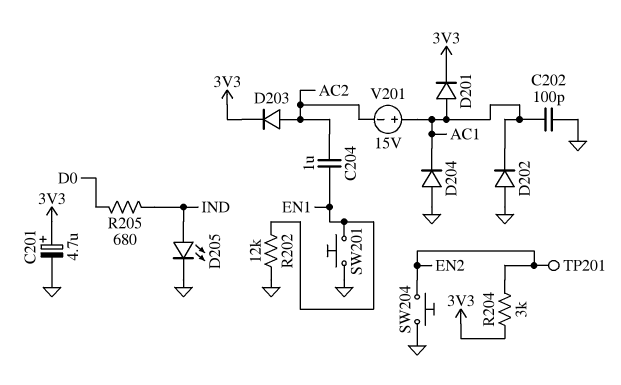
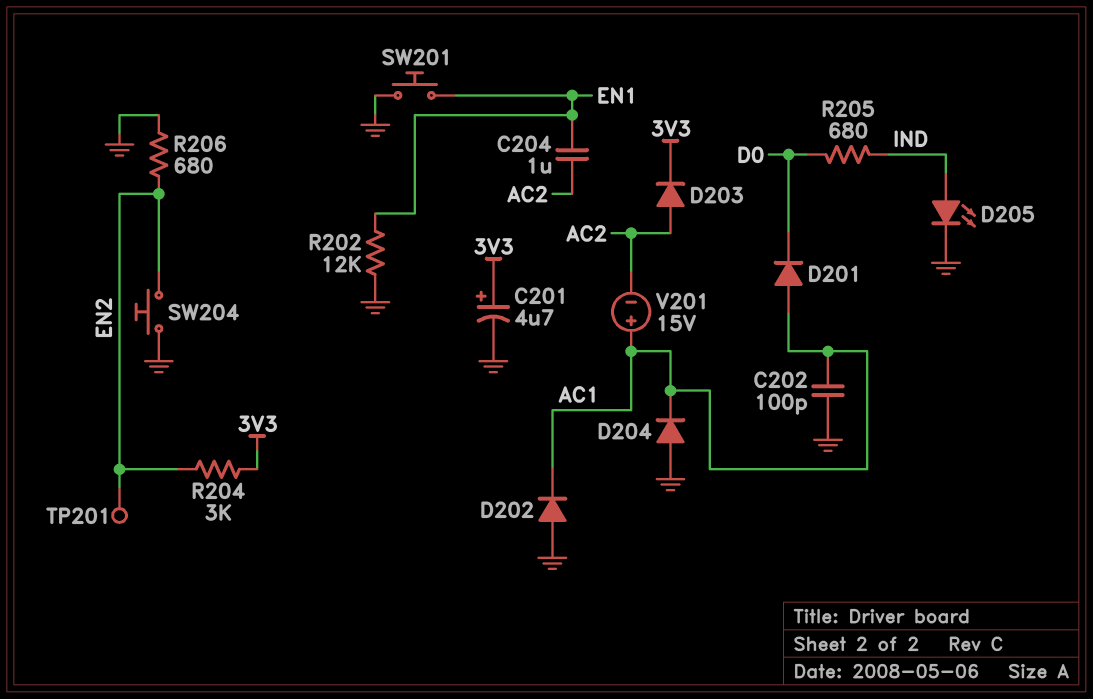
D201: diode (A AC1, K 3V3) -> diode (A AC1, K D0)
R206: none -> 680 (EN2, GND)

